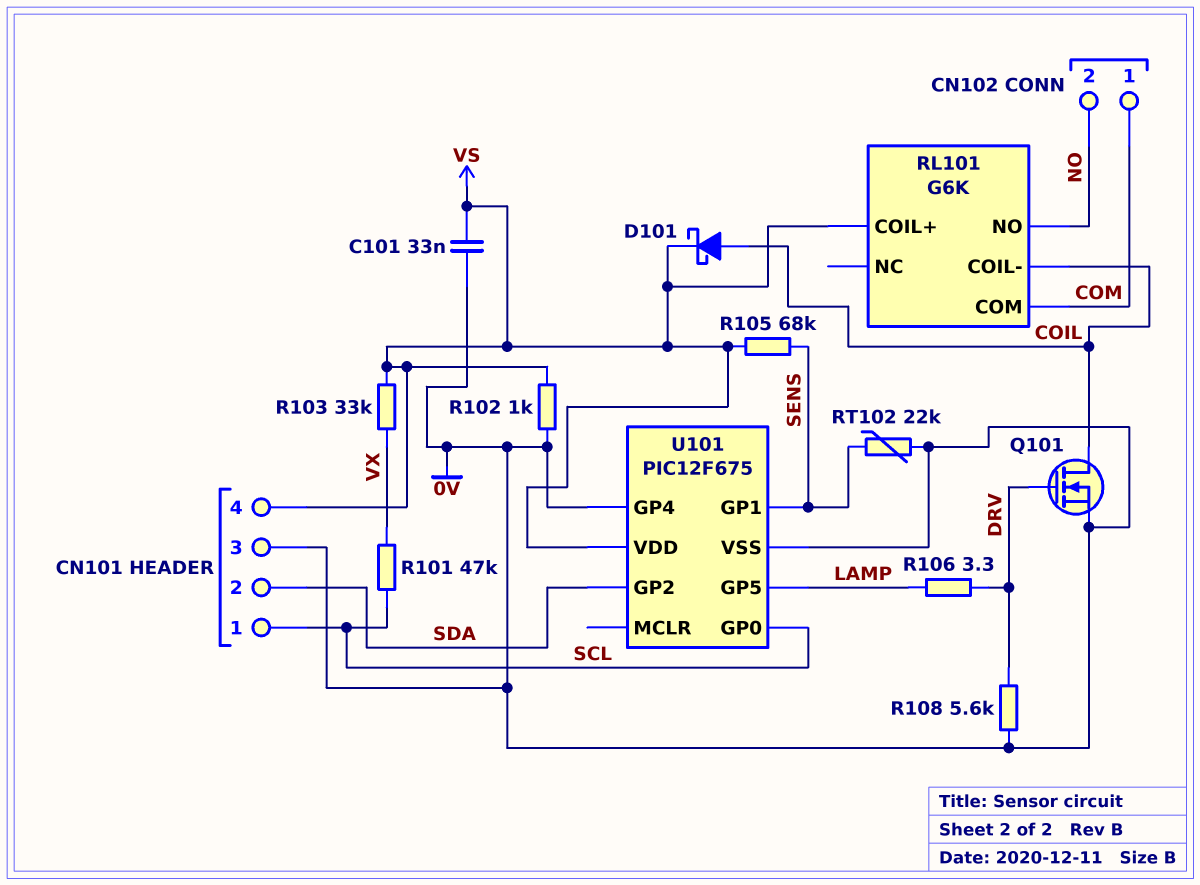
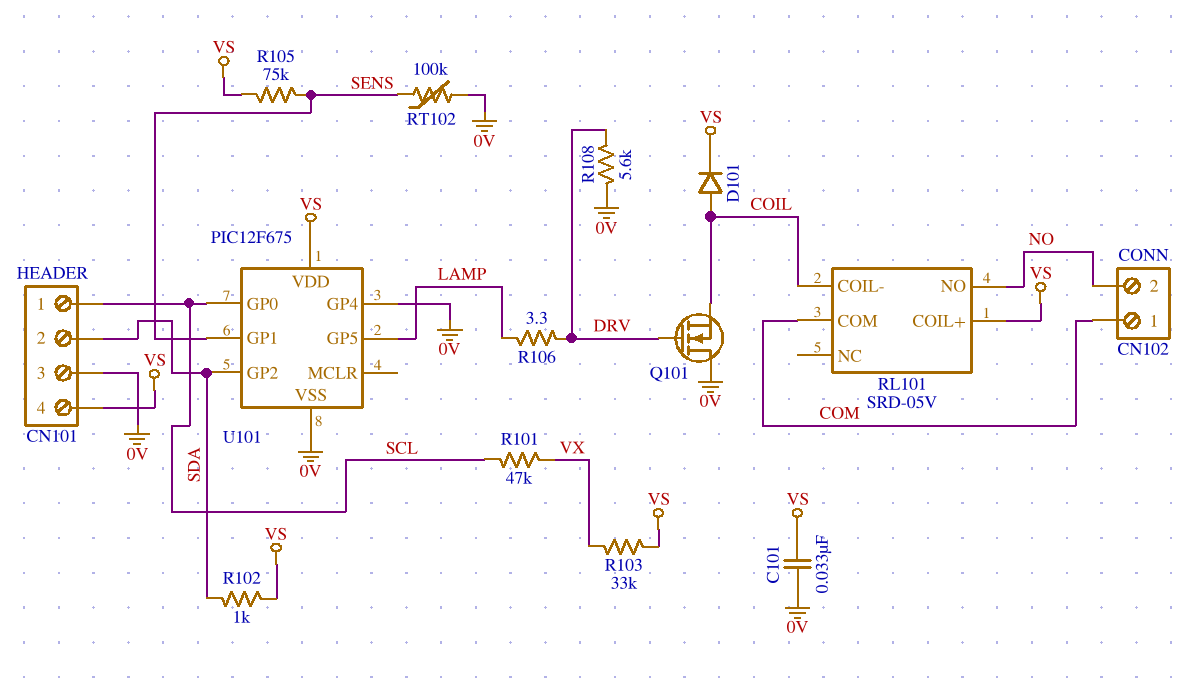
D101: schottky (A COIL, K VS) -> diode (A COIL, K VS)
Q101: NMOS (G DRV, D COIL, S 0V) -> NMOS (G DRV, D 0V, S COIL)
R102: 1k (0V, VS) -> 1k (SDA, VS)
R105: 68k (SENS, VS) -> 75k (SENS, VS)
RL101: G6K -> SRD-05V
RT102: 22k (0V, SENS) -> 100k (0V, SENS)

